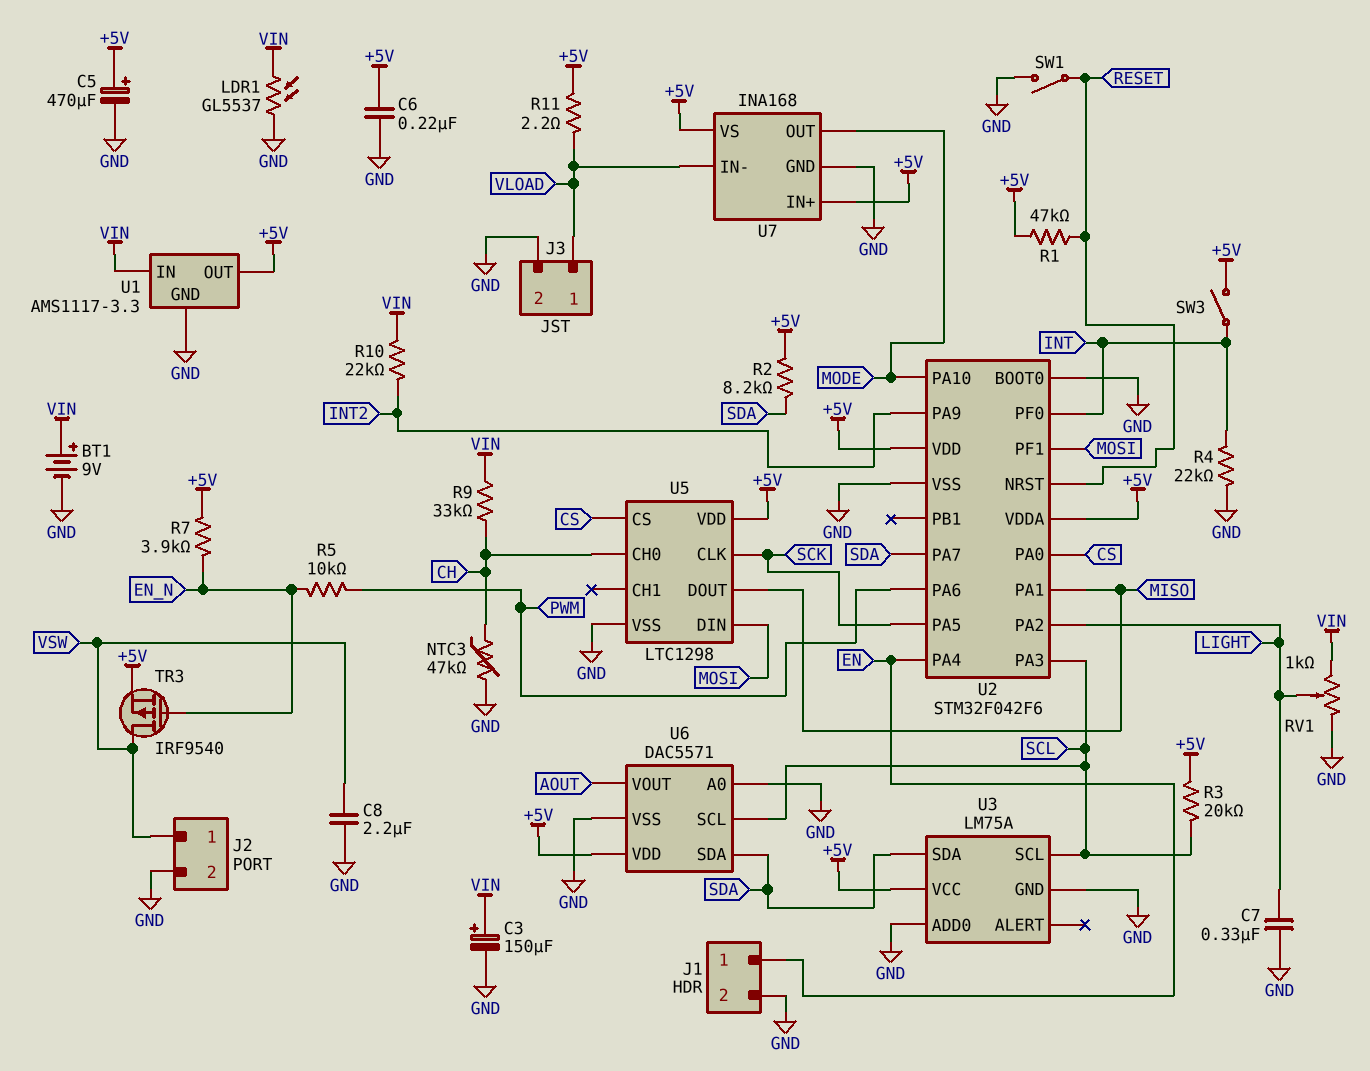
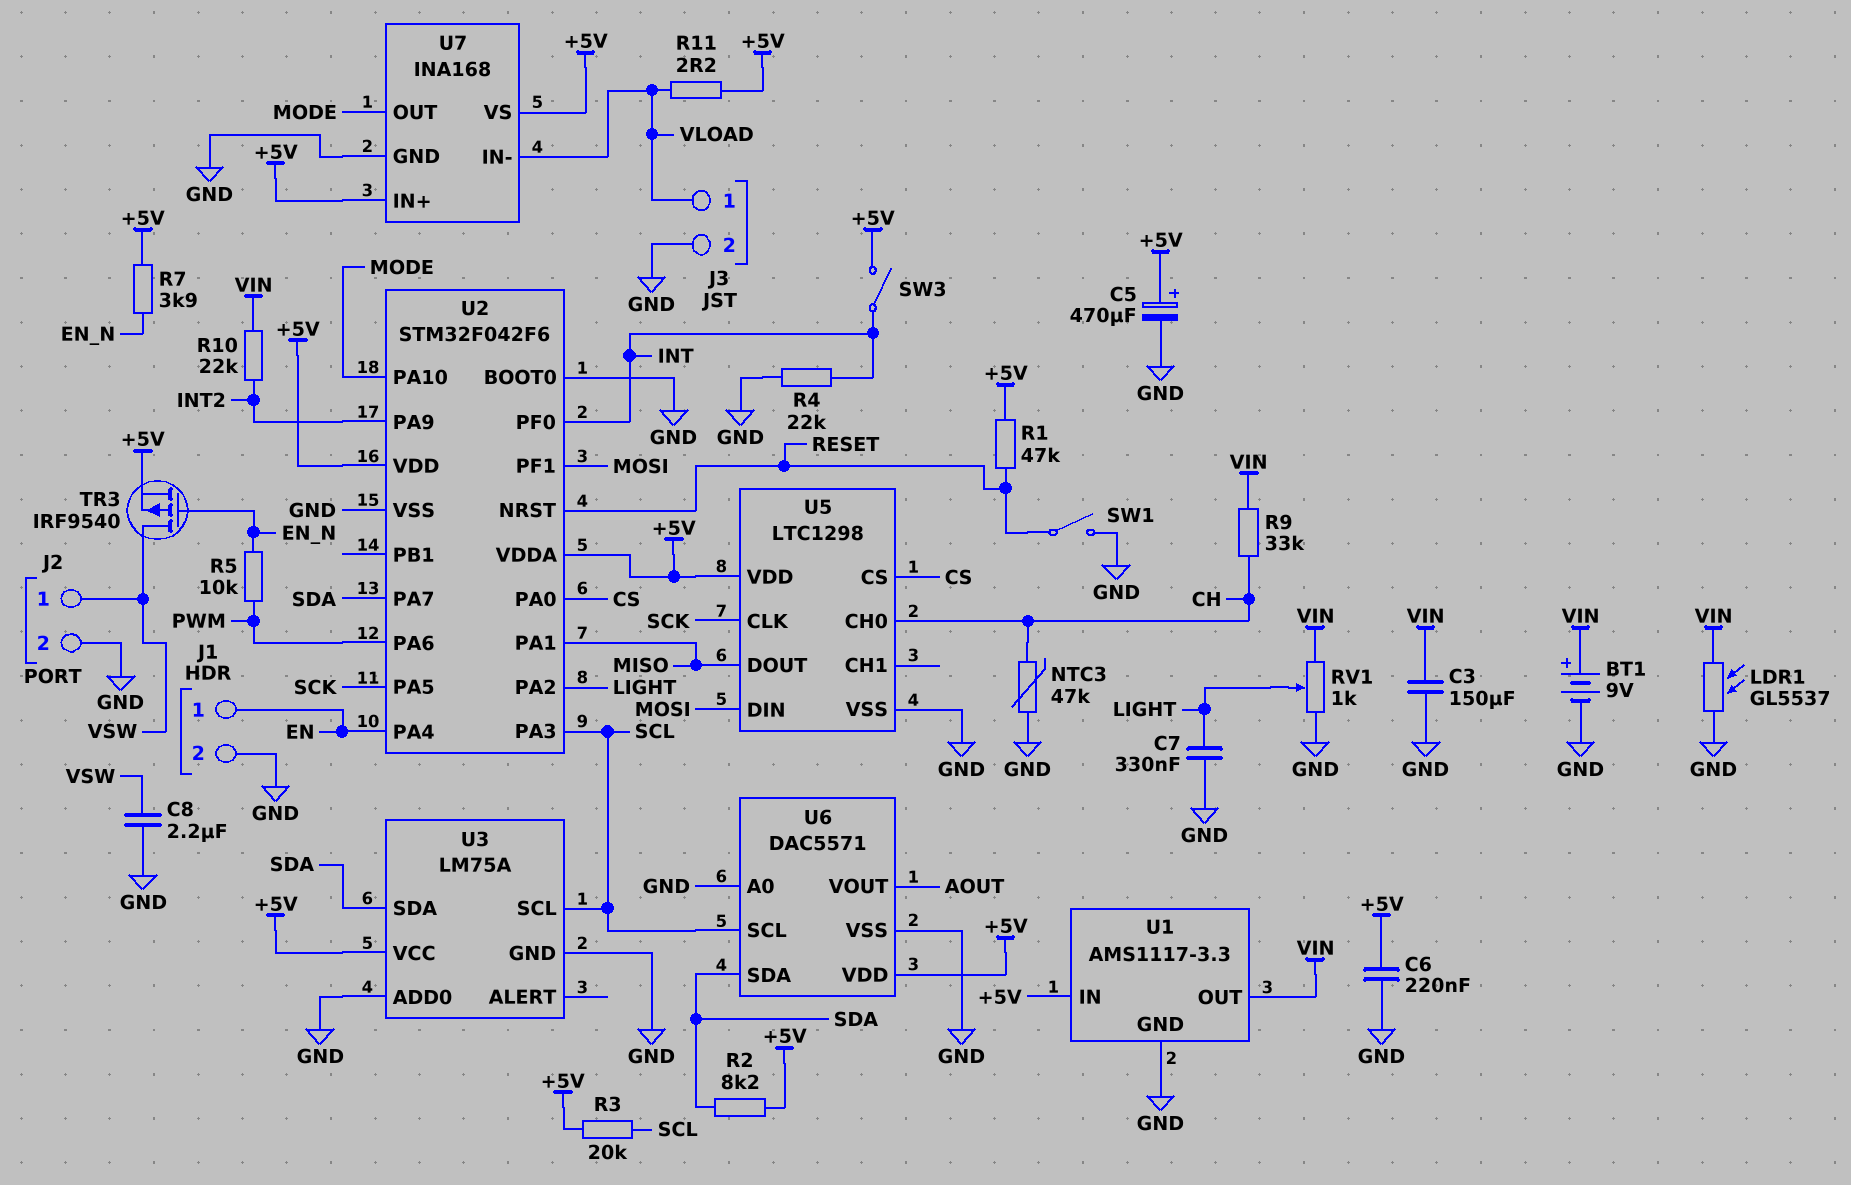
C3: 150uF (plus VIN, minus GND) -> 150uF (GND, VIN)
U1 pin IN: VIN -> +5V
U1 pin OUT: +5V -> VIN

